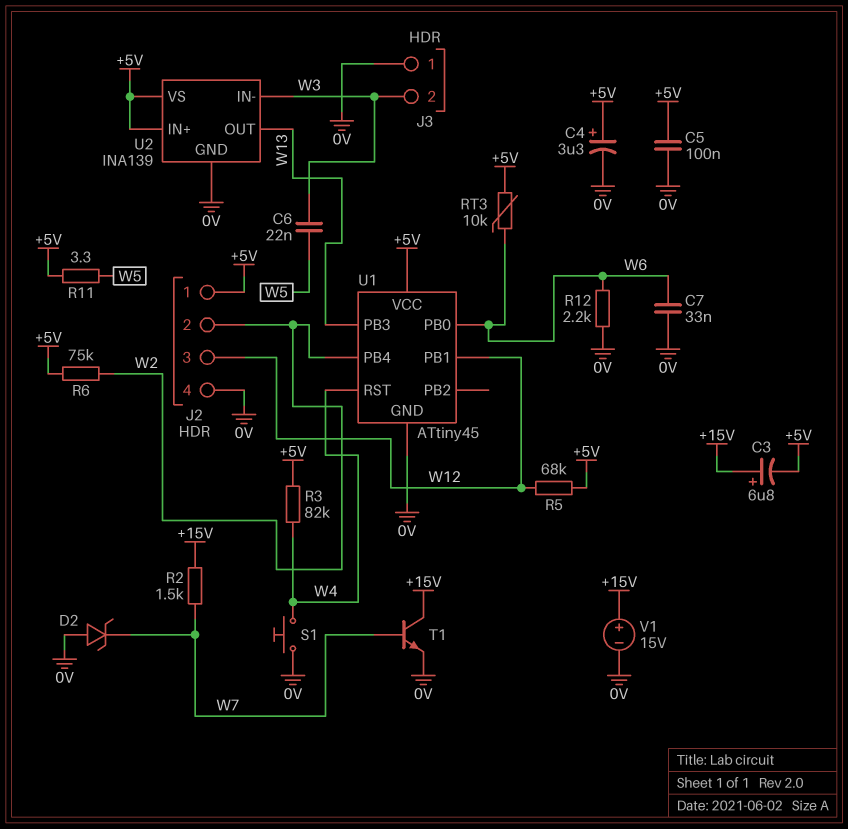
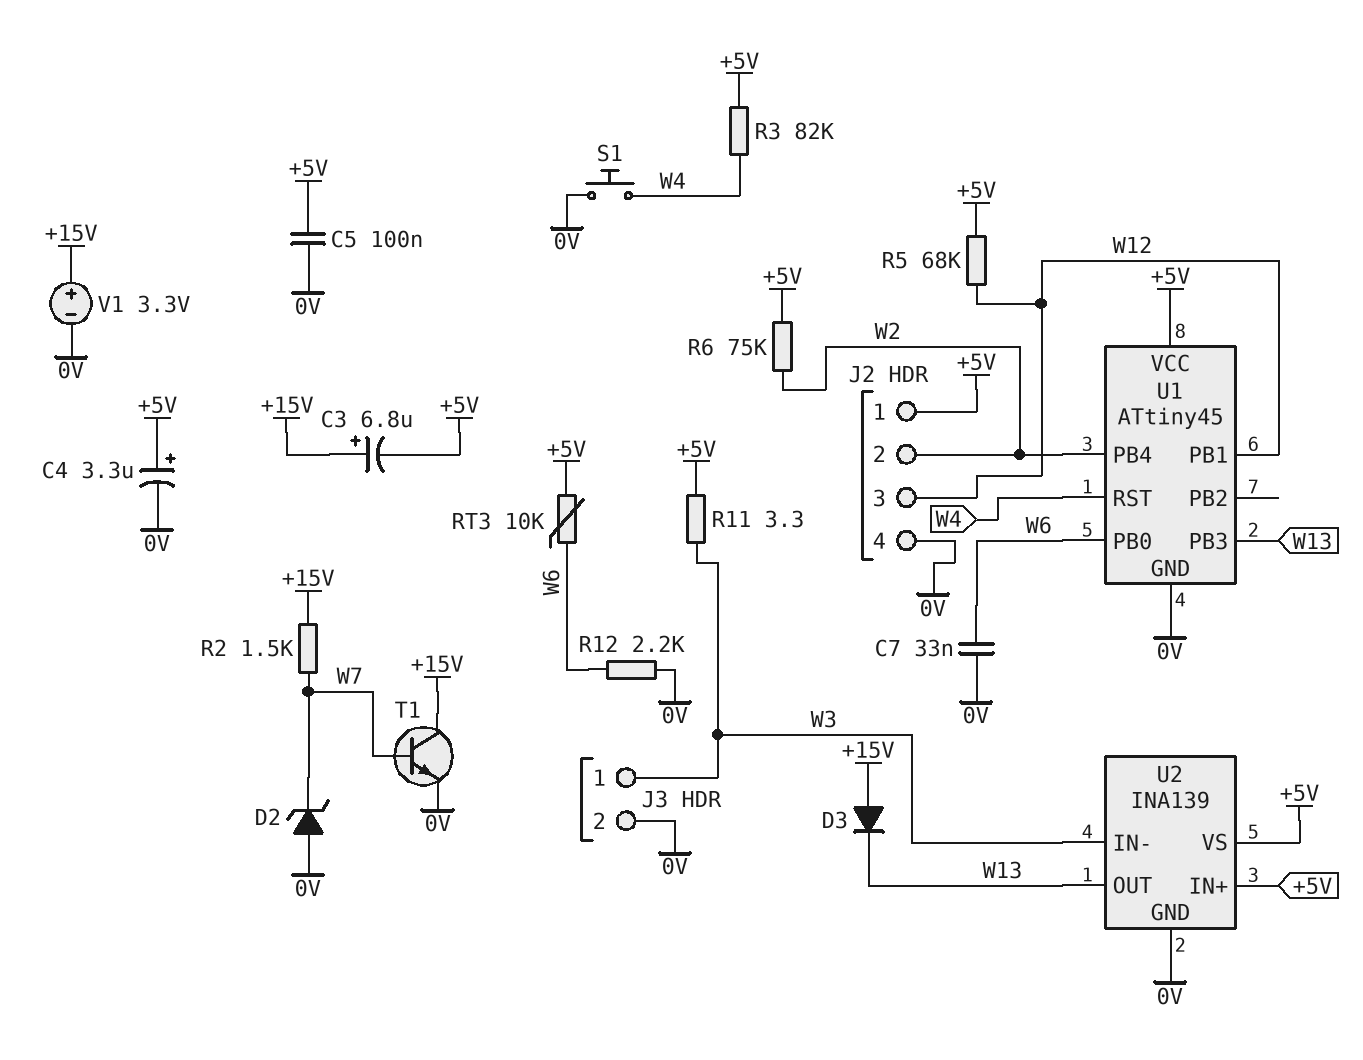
C6: 22nF (W3, W5) -> none
D3: none -> diode (A +15V, K W13)
J3 pin 1: 0V -> W3
J3 pin 2: W3 -> 0V
R11: 3.3 (+5V, W5) -> 3.3 (+5V, W3)
V1: 15V (plus +15V, minus 0V) -> 3.3V (plus +15V, minus 0V)

